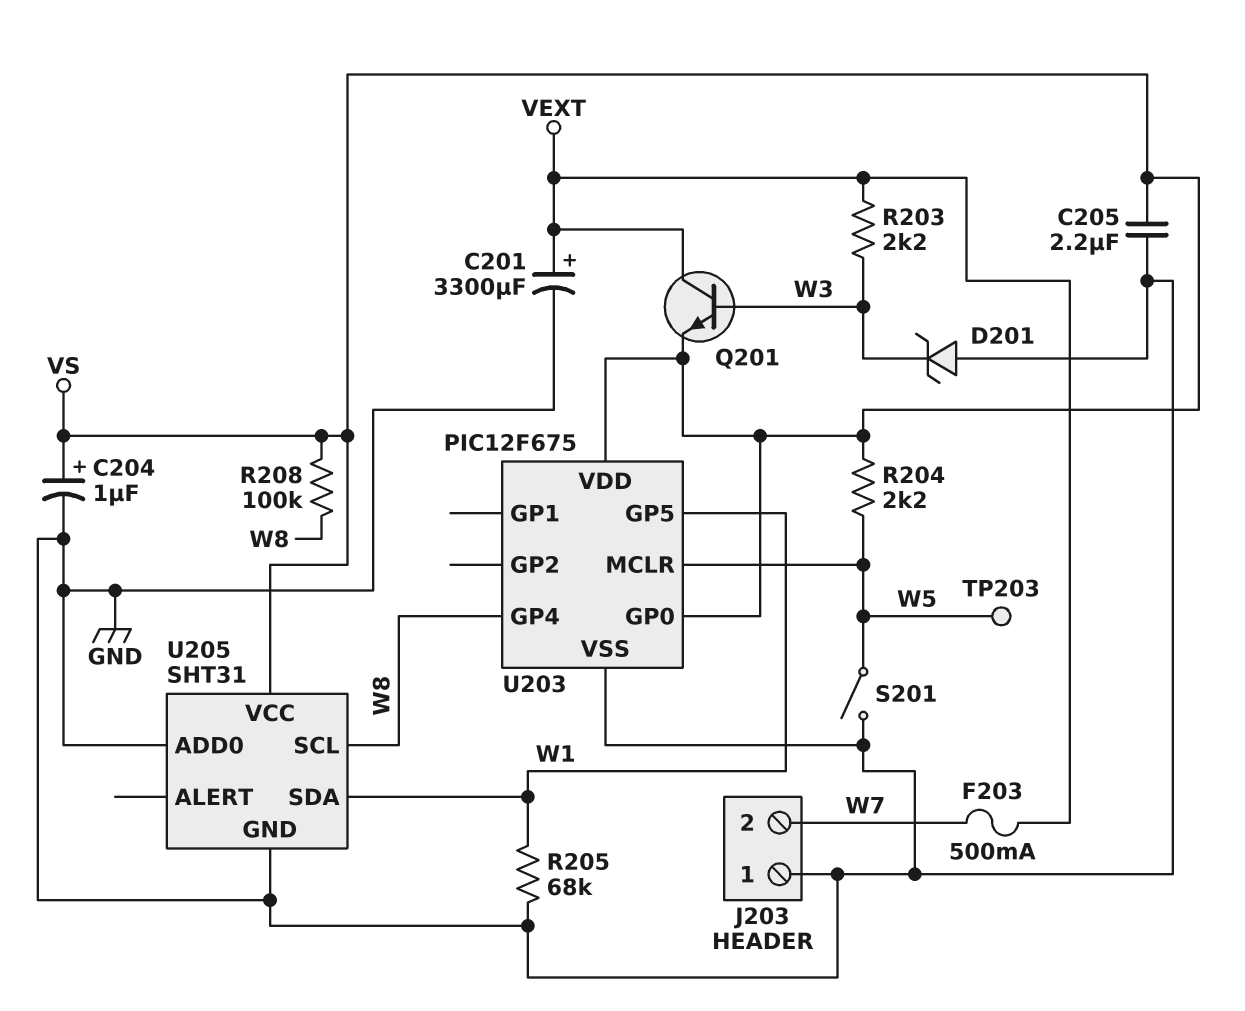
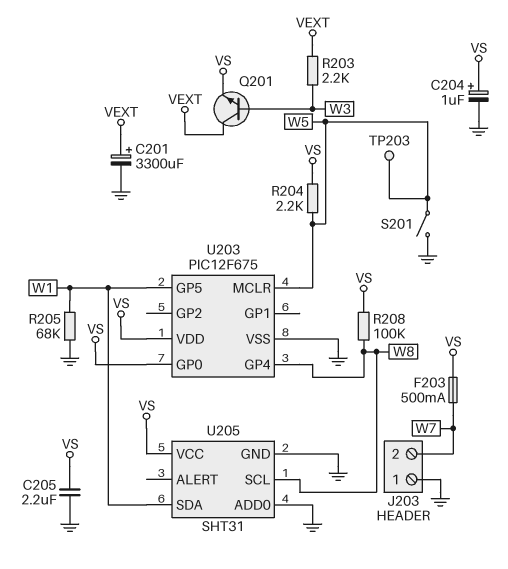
D201: zener (A GND, K W3) -> none
F203: 500mA (VEXT, W7) -> 500mA (VS, W7)

